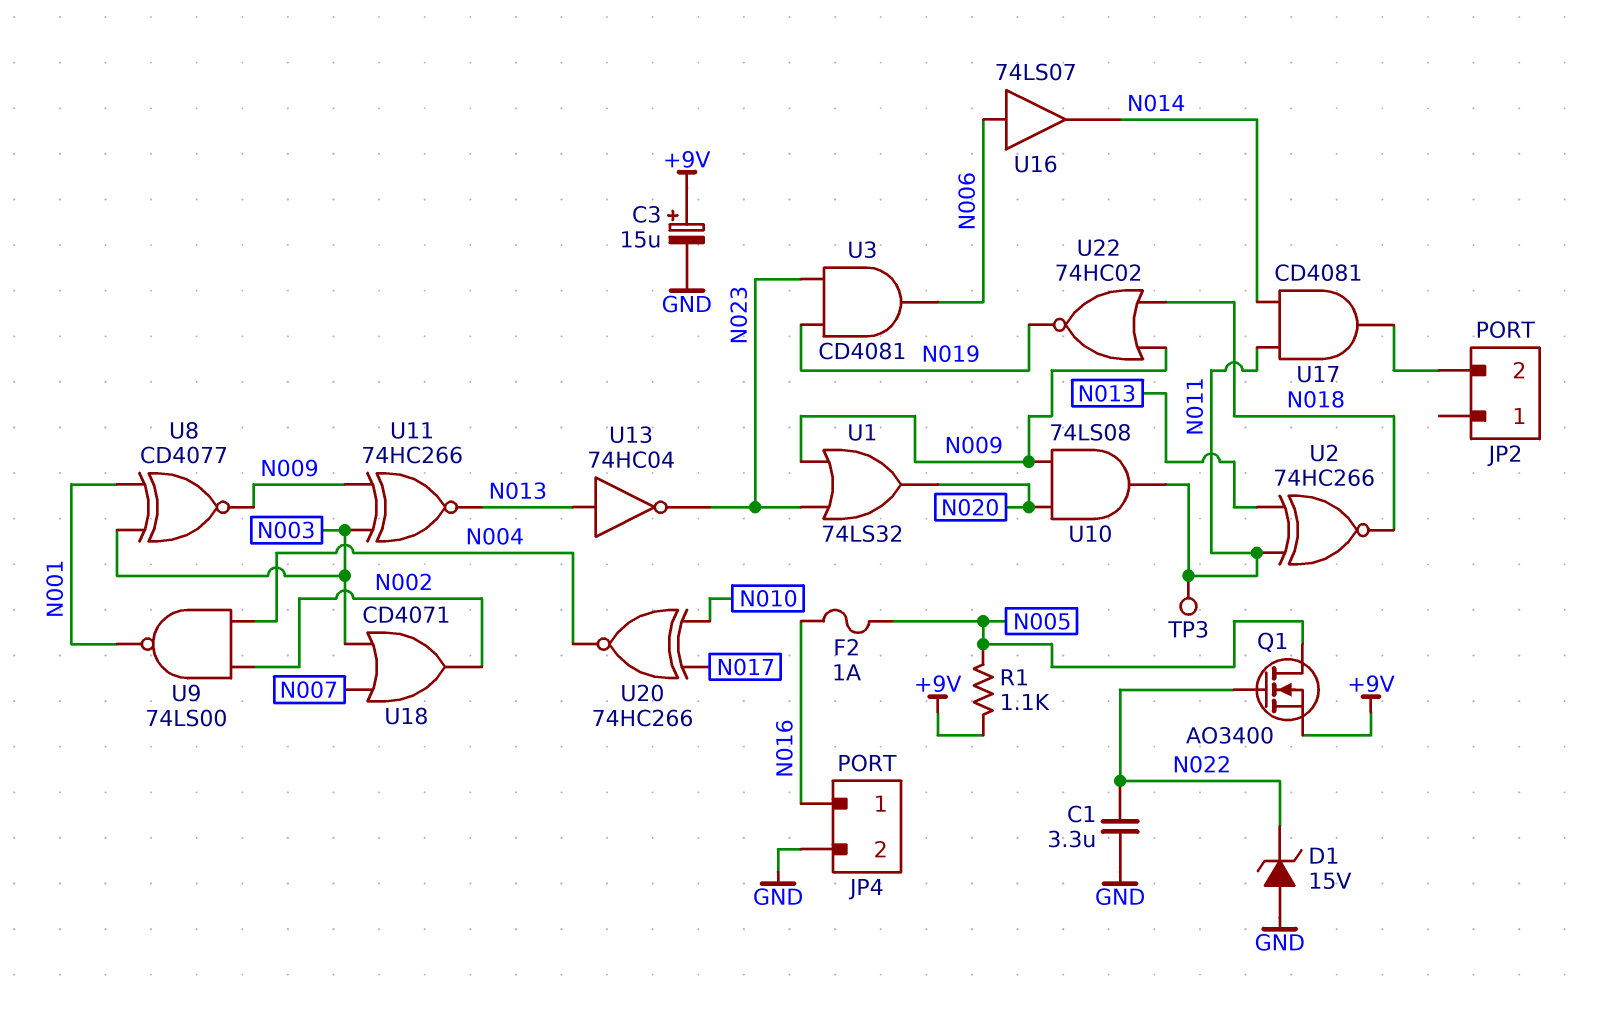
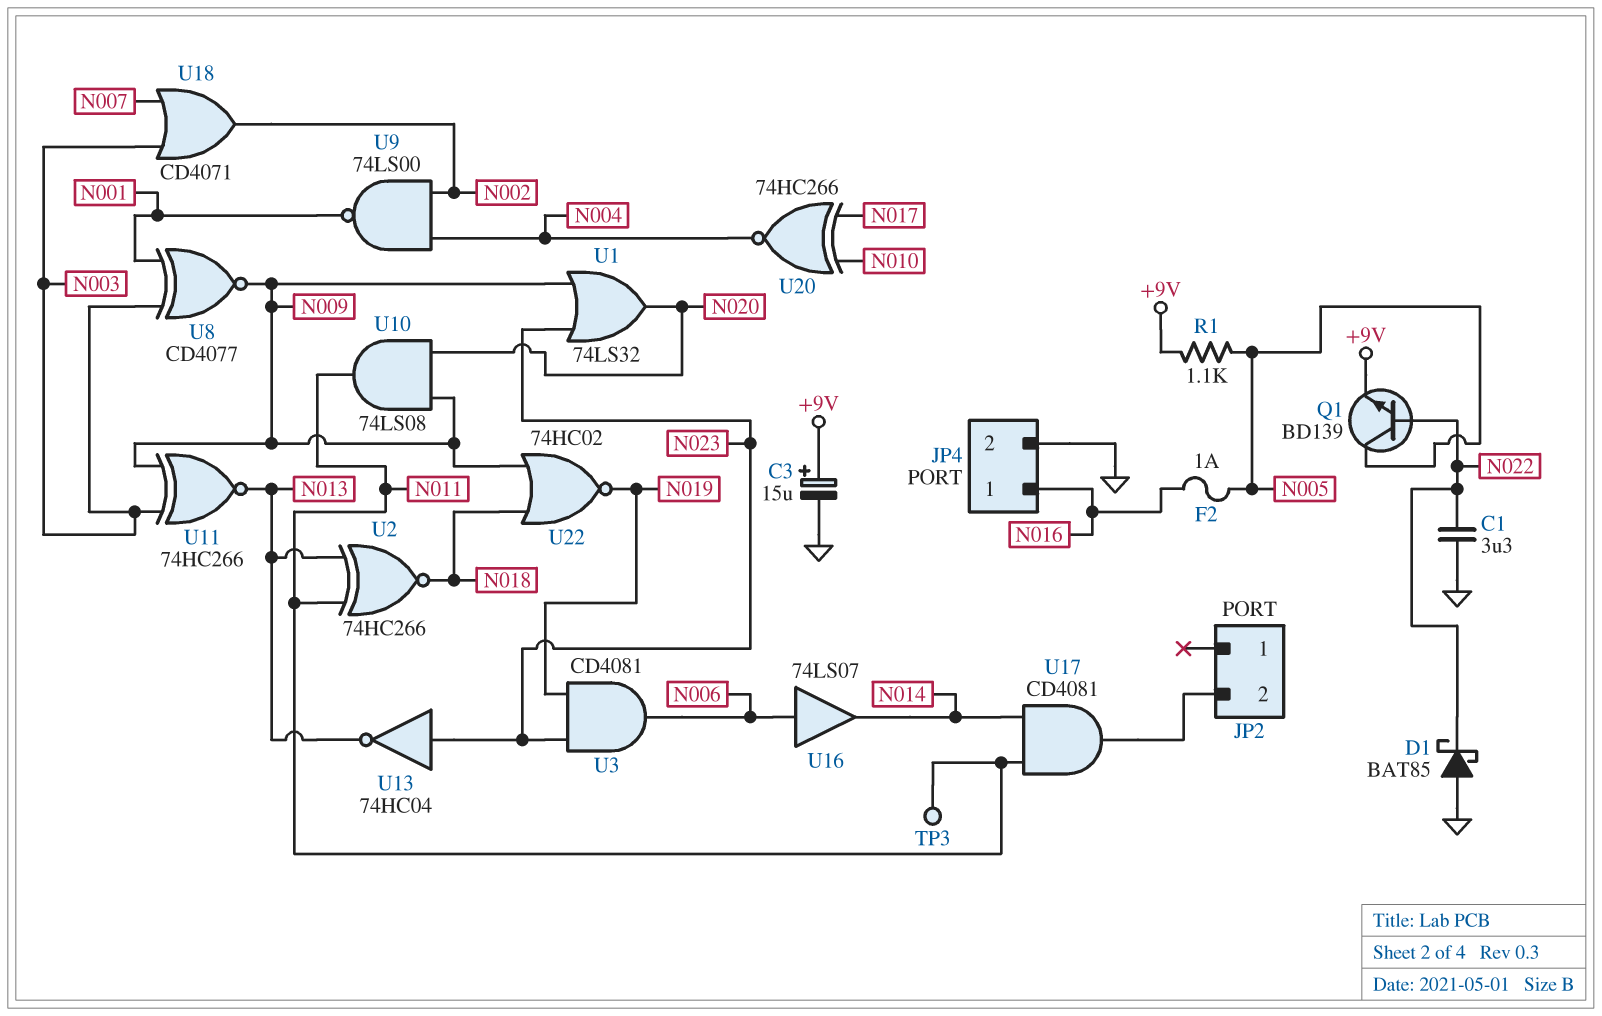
D1: zener 15V (A GND, K N022) -> schottky BAT85 (A GND, K N022)
Q1: NMOS AO3400 (G N022, D N005, S +9V) -> NPN BD139 (B N022, C N005, E +9V)
U13: NOT 74HC04 (in N013, out N023) -> NOT 74HC04 (in N023, out N013)

